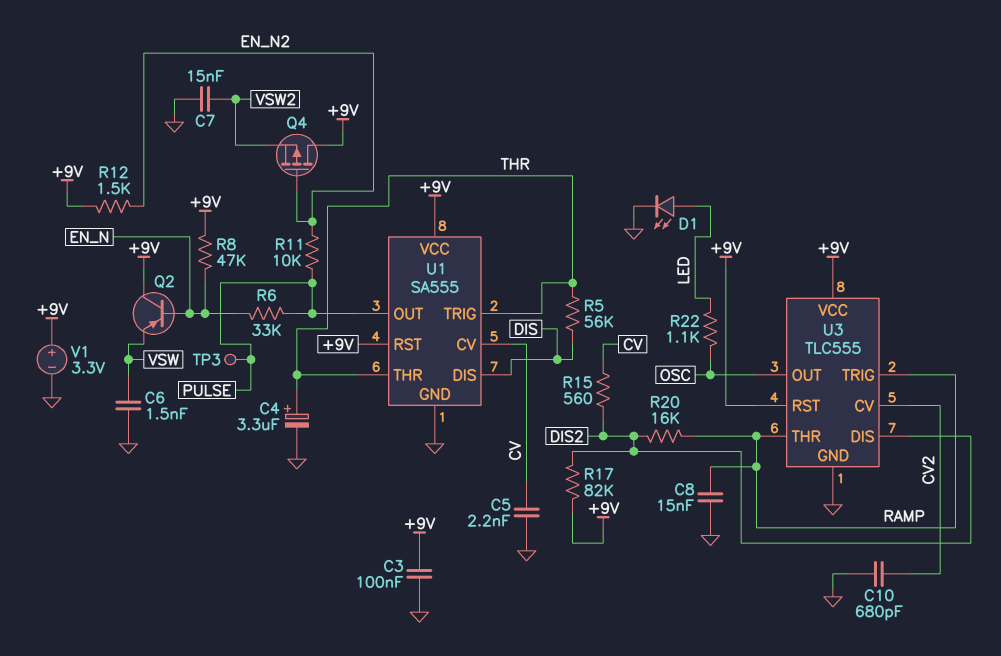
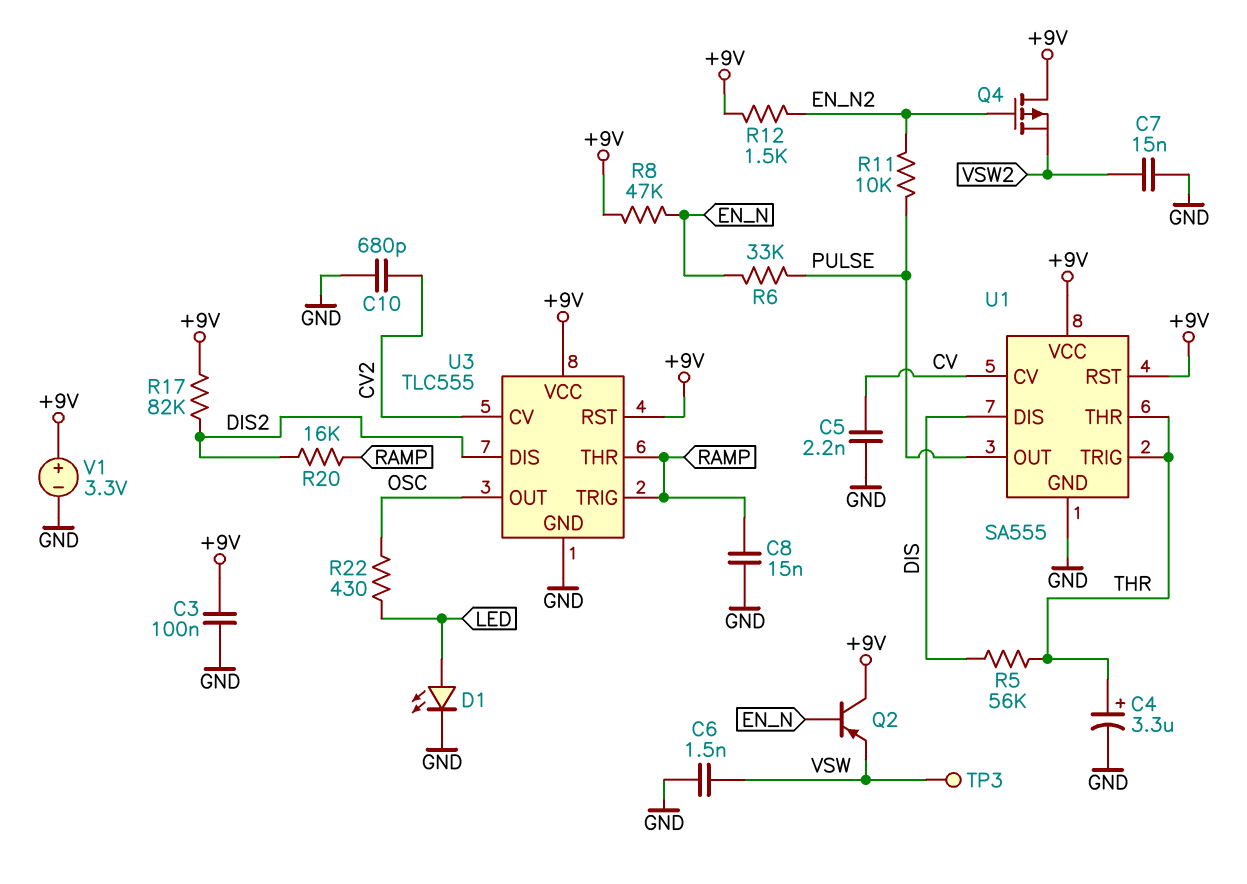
R15: 560 (CV, DIS2) -> none
R22: 1.1k (LED, OSC) -> 430 (LED, OSC)
TP3: test point (PULSE) -> test point (VSW)

